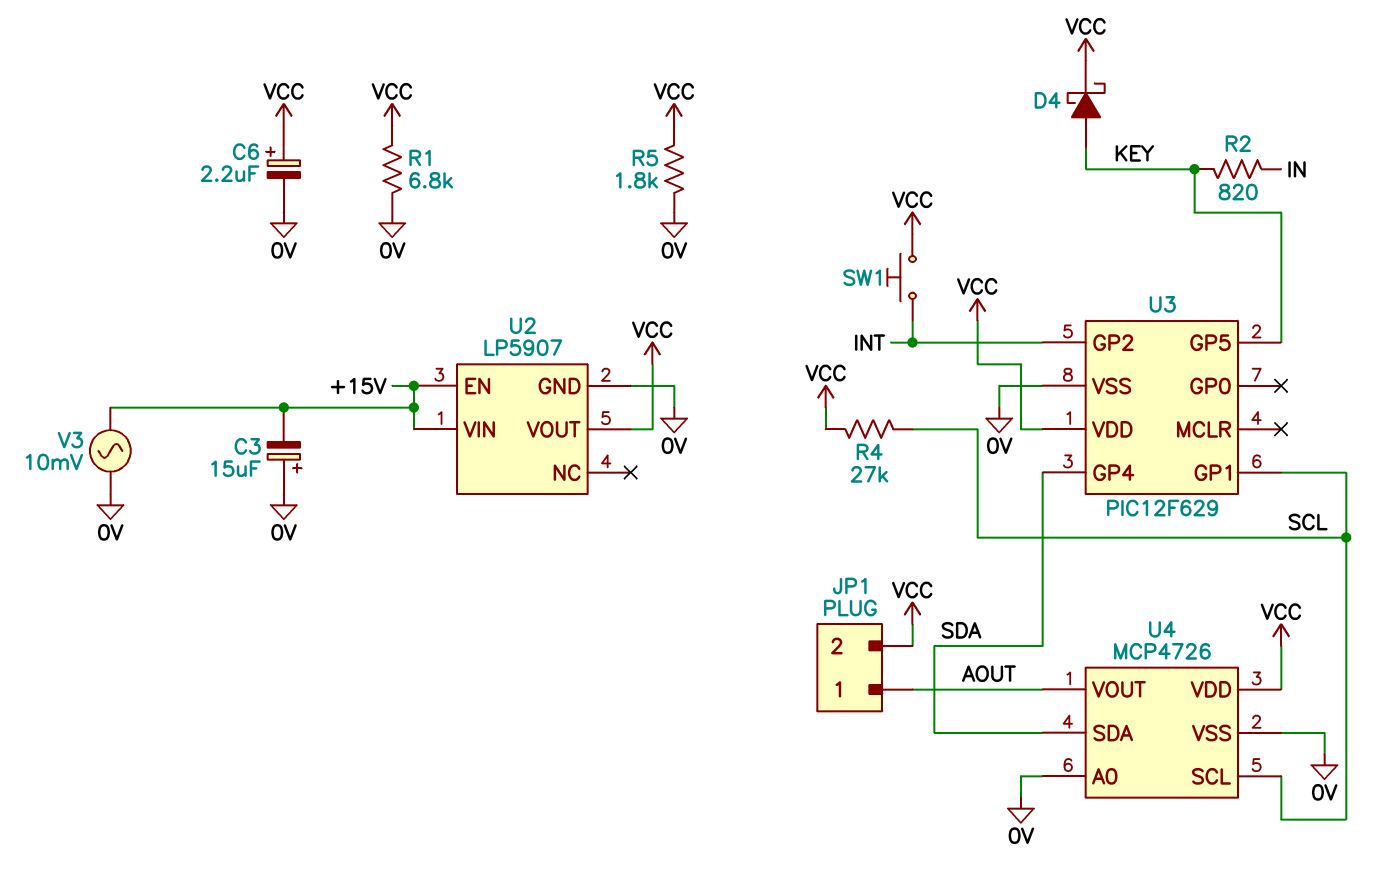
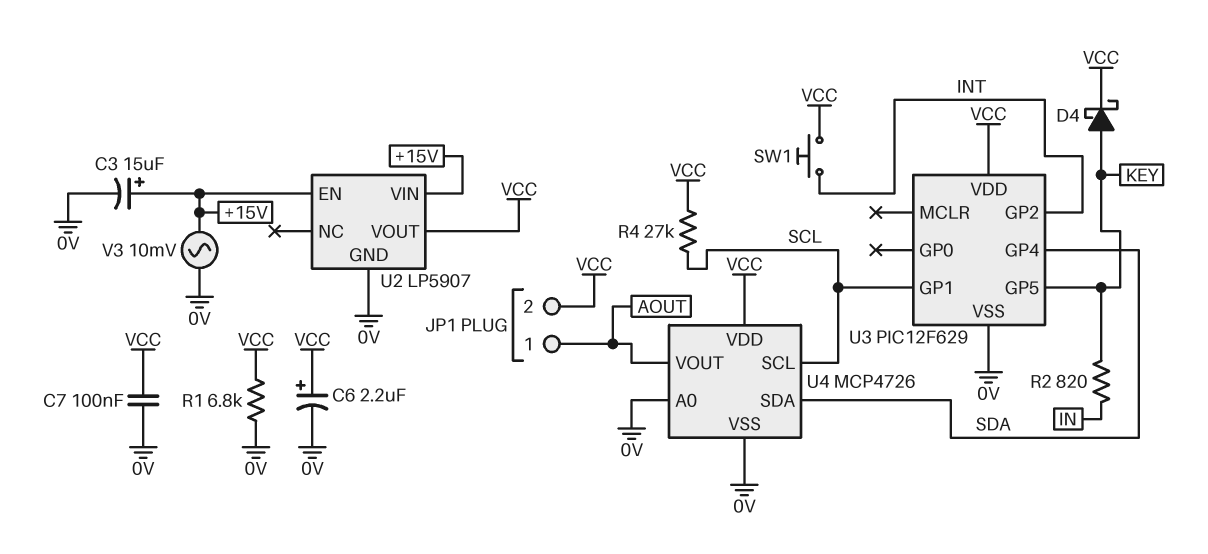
C3: 15uF (plus 0V, minus +15V) -> 15uF (plus +15V, minus 0V)
C7: none -> 100nF (0V, VCC)
R5: 1.8k (0V, VCC) -> none

